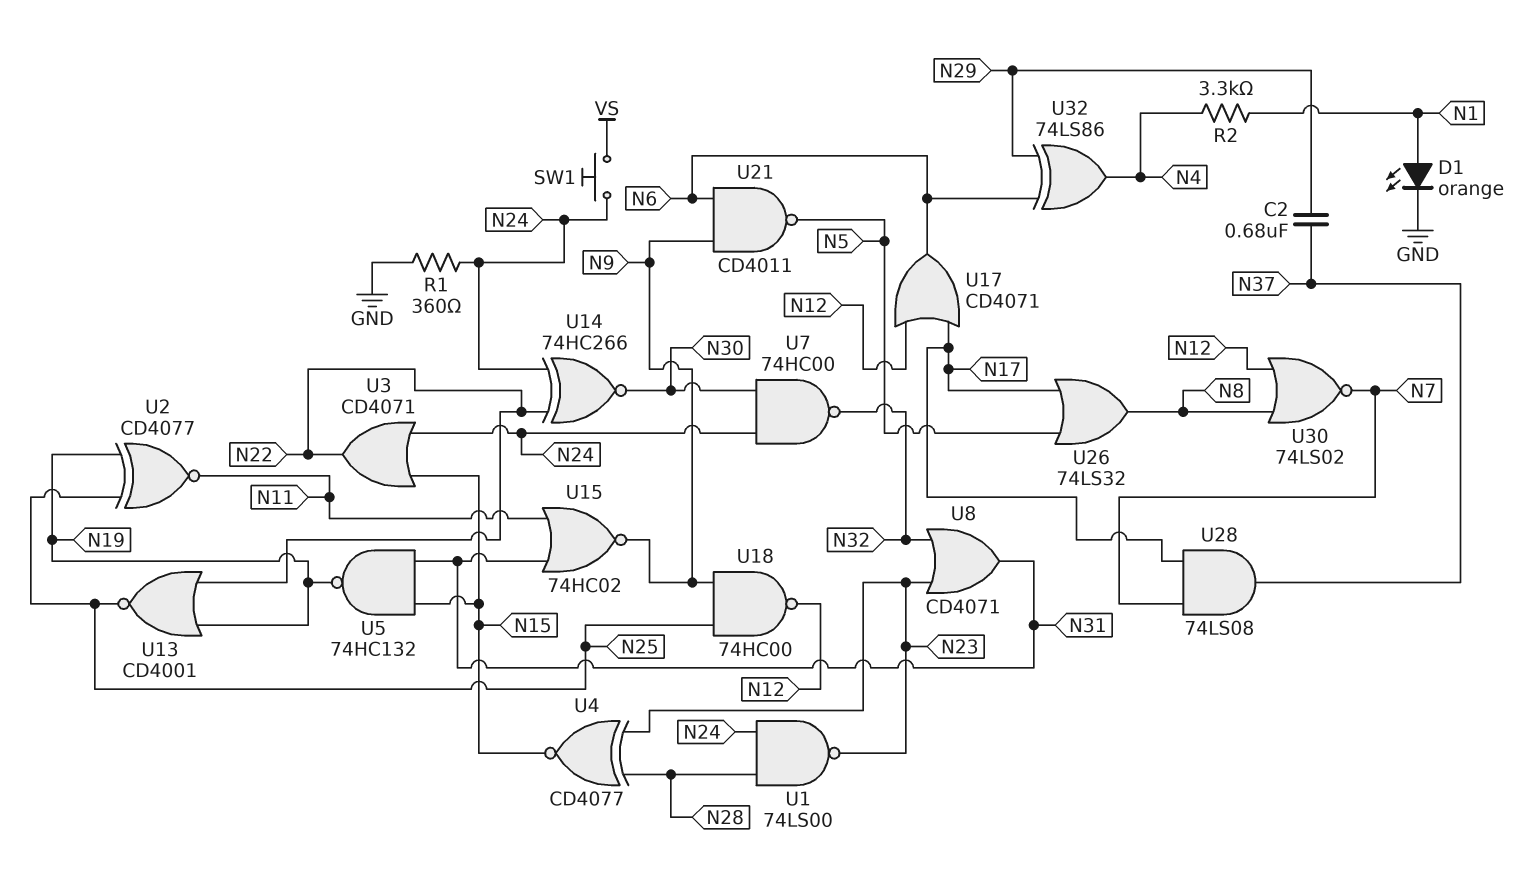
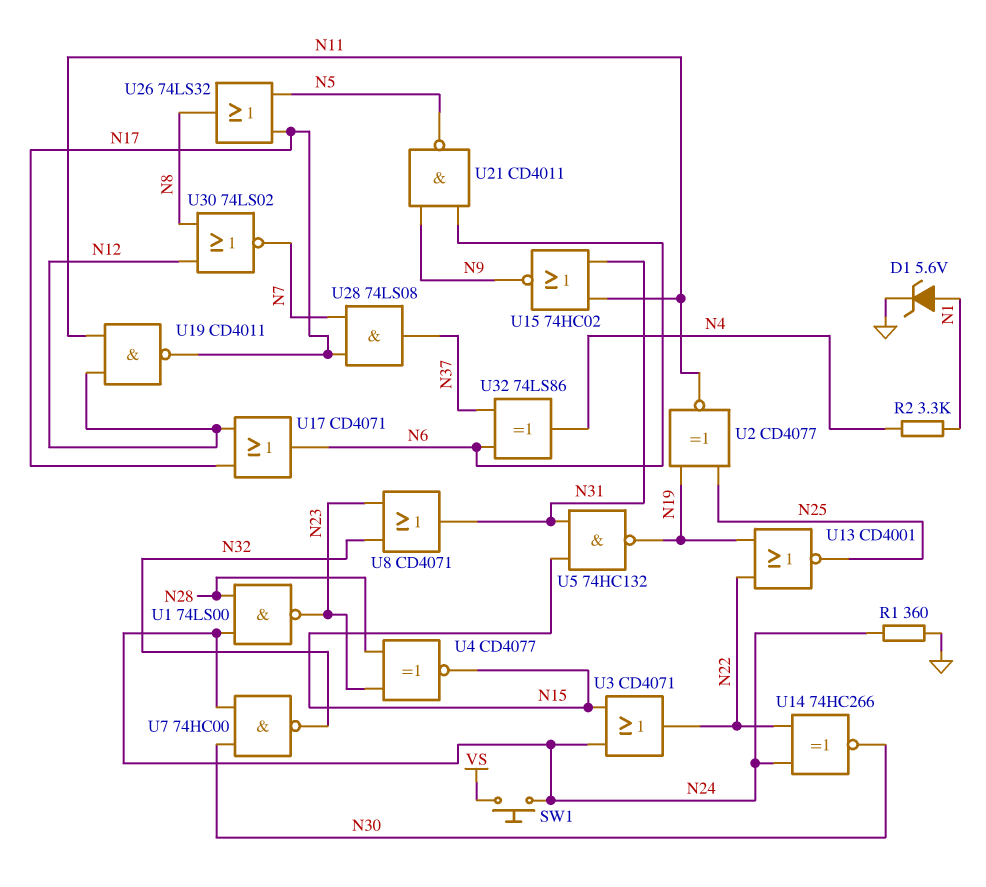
C2: 680nF (N29, N37) -> none
D1: LED orange (A N1, K GND) -> zener 5.6V (A N1, K GND)
U18: NAND 74HC00 (in N9, in N25, out N12) -> none
U19: none -> NAND CD4011 (in N11, in N12, out N17)
U32: XOR 74LS86 (in N6, in N29, out N4) -> XOR 74LS86 (in N6, in N37, out N4)

